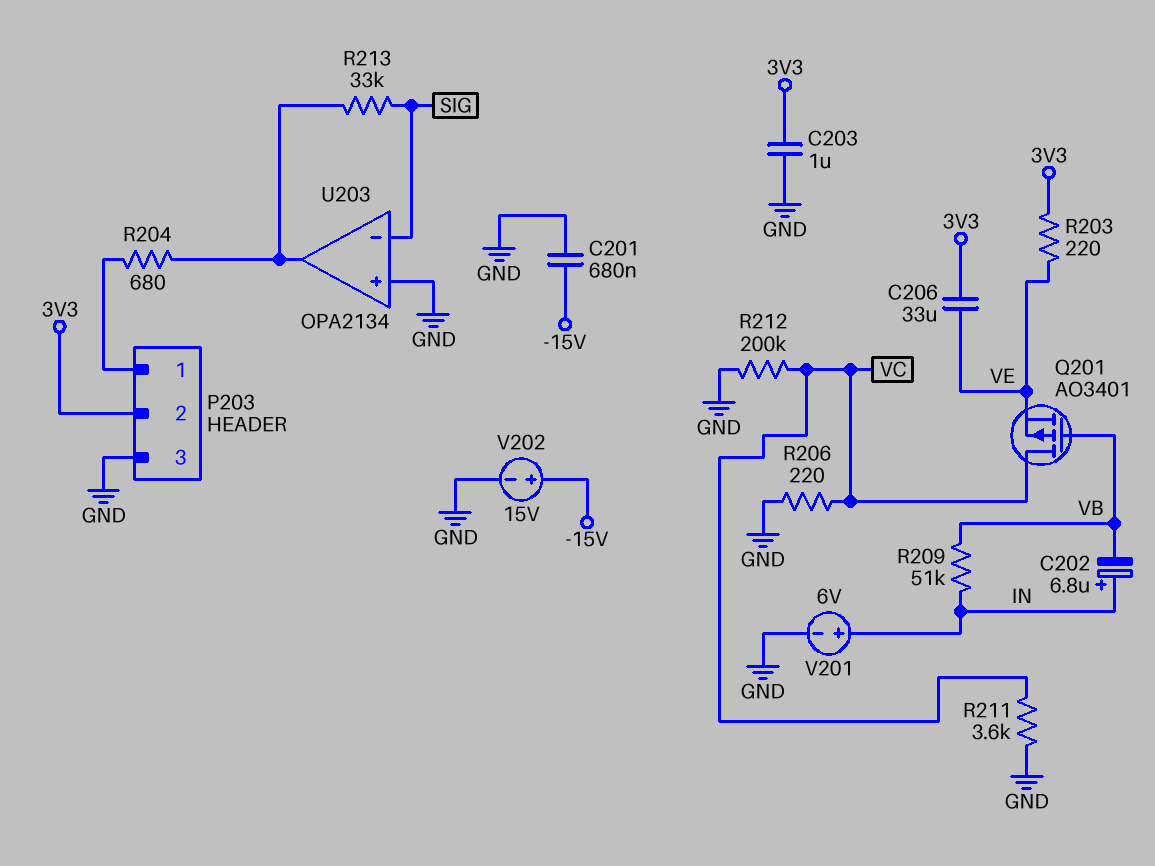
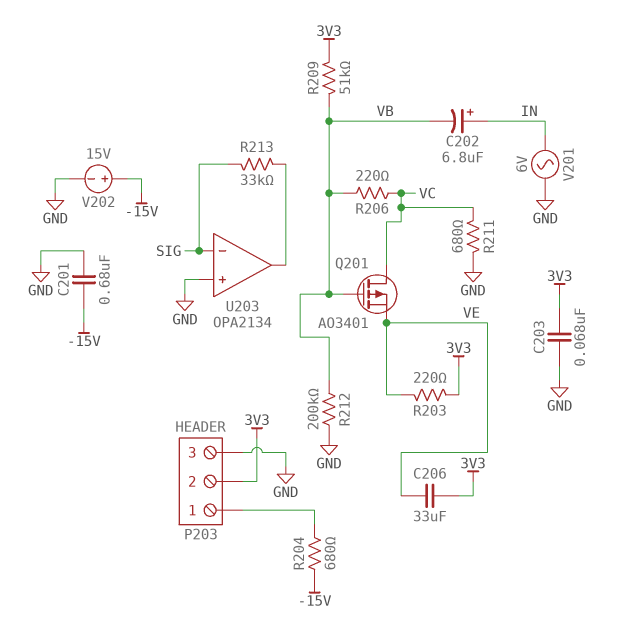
C203: 1uF (3V3, GND) -> 68nF (3V3, GND)
R204: 680 (P203/1, U203/out) -> 680 (-15V, P203/1)
R206: 220 (GND, VC) -> 220 (VB, VC)
R209: 51k (IN, VB) -> 51k (3V3, VB)
R211: 3.6k (GND, VC) -> 680 (GND, VC)
R212: 200k (GND, VC) -> 200k (GND, VB)
V201: 6V (plus IN, minus GND) -> AC 6V (GND, IN)

